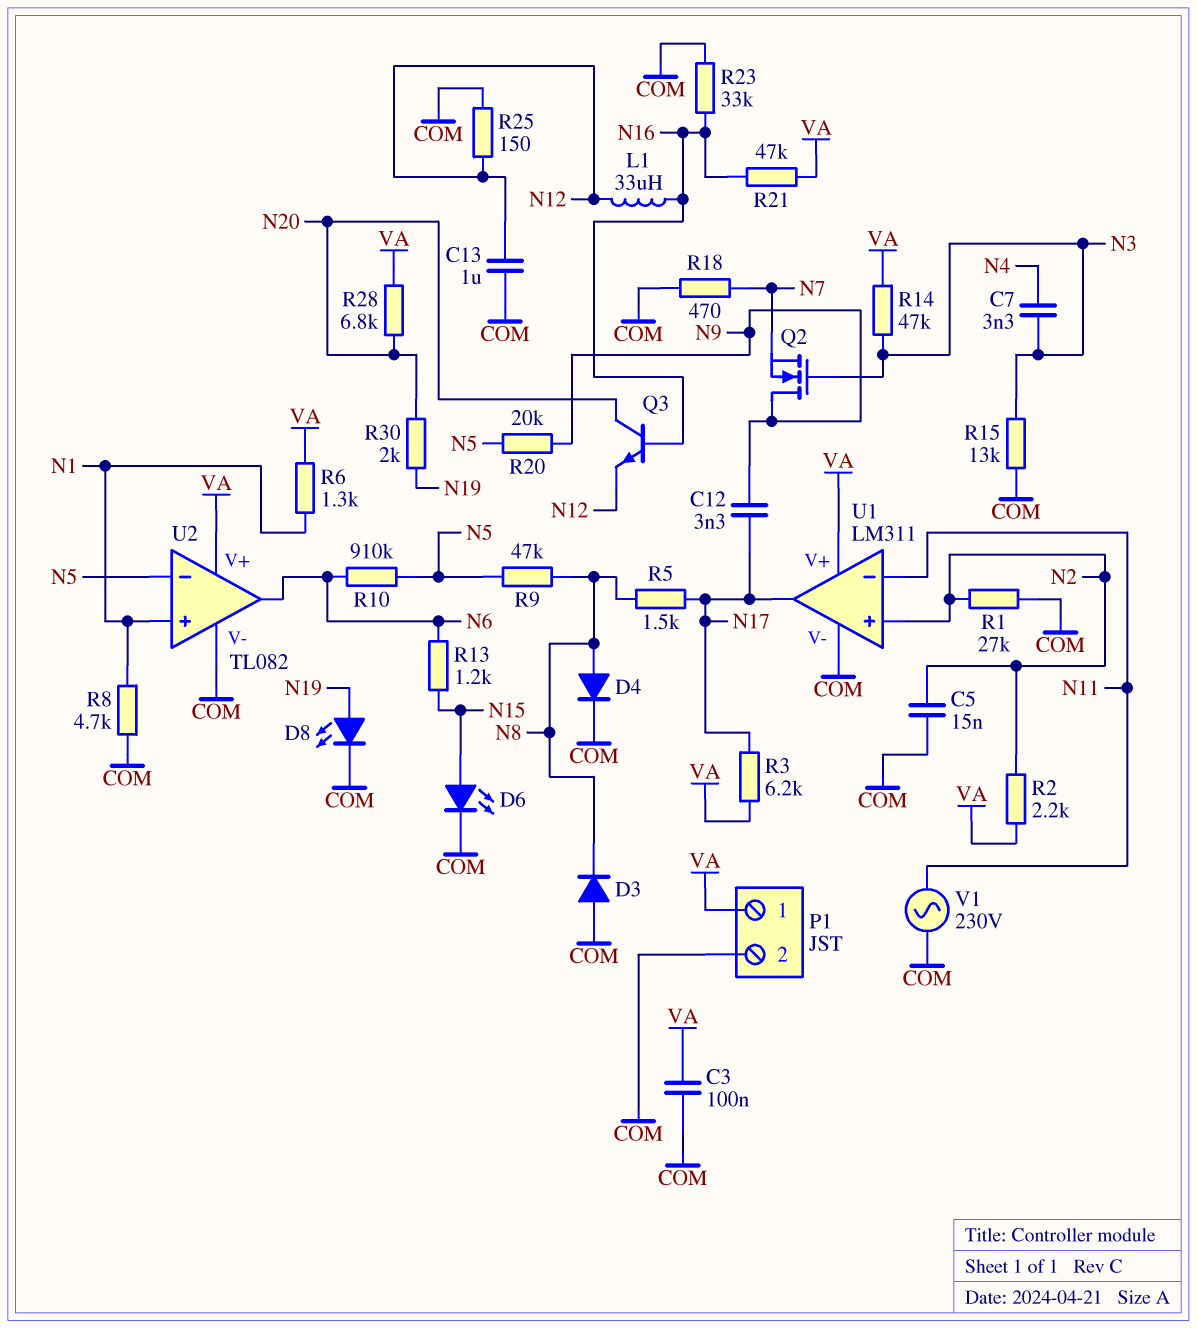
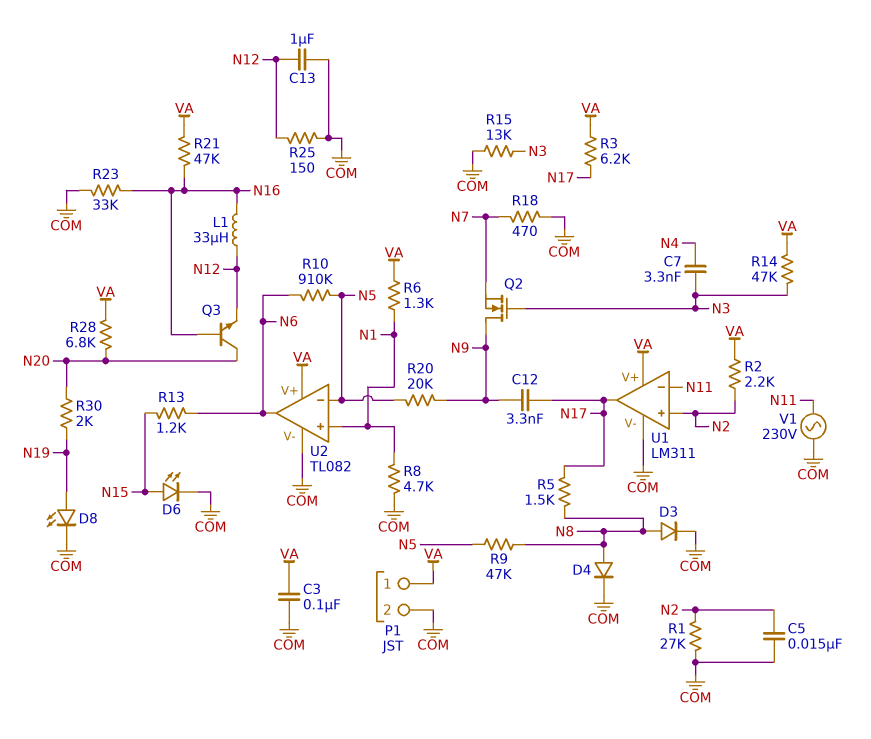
D3: diode (A COM, K N8) -> diode (A N8, K COM)

